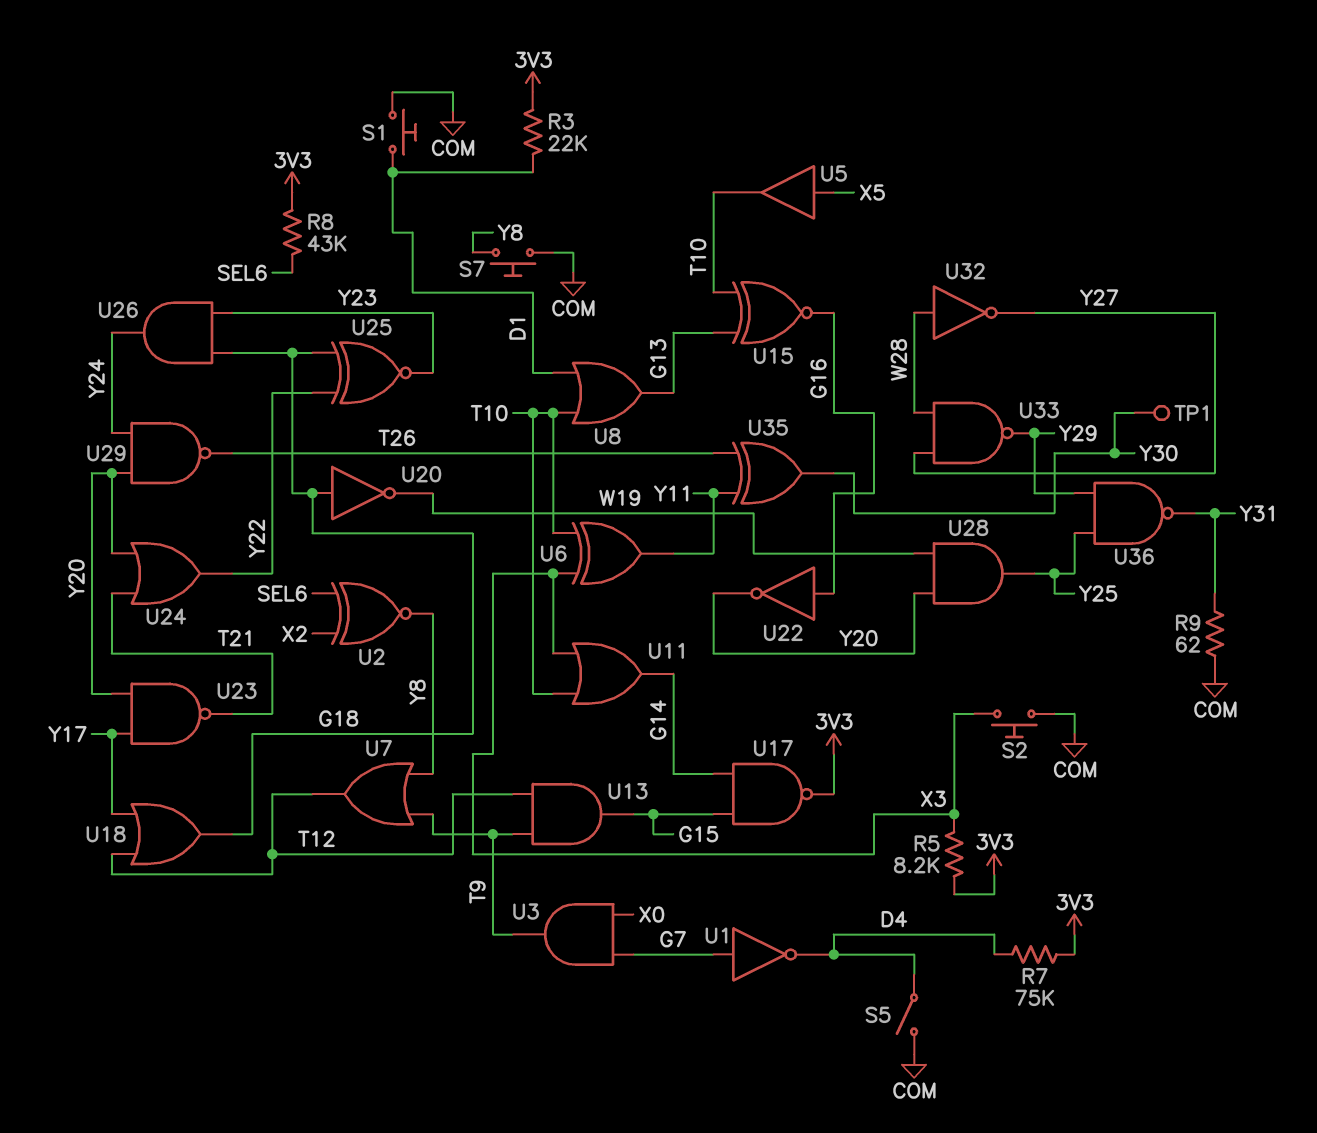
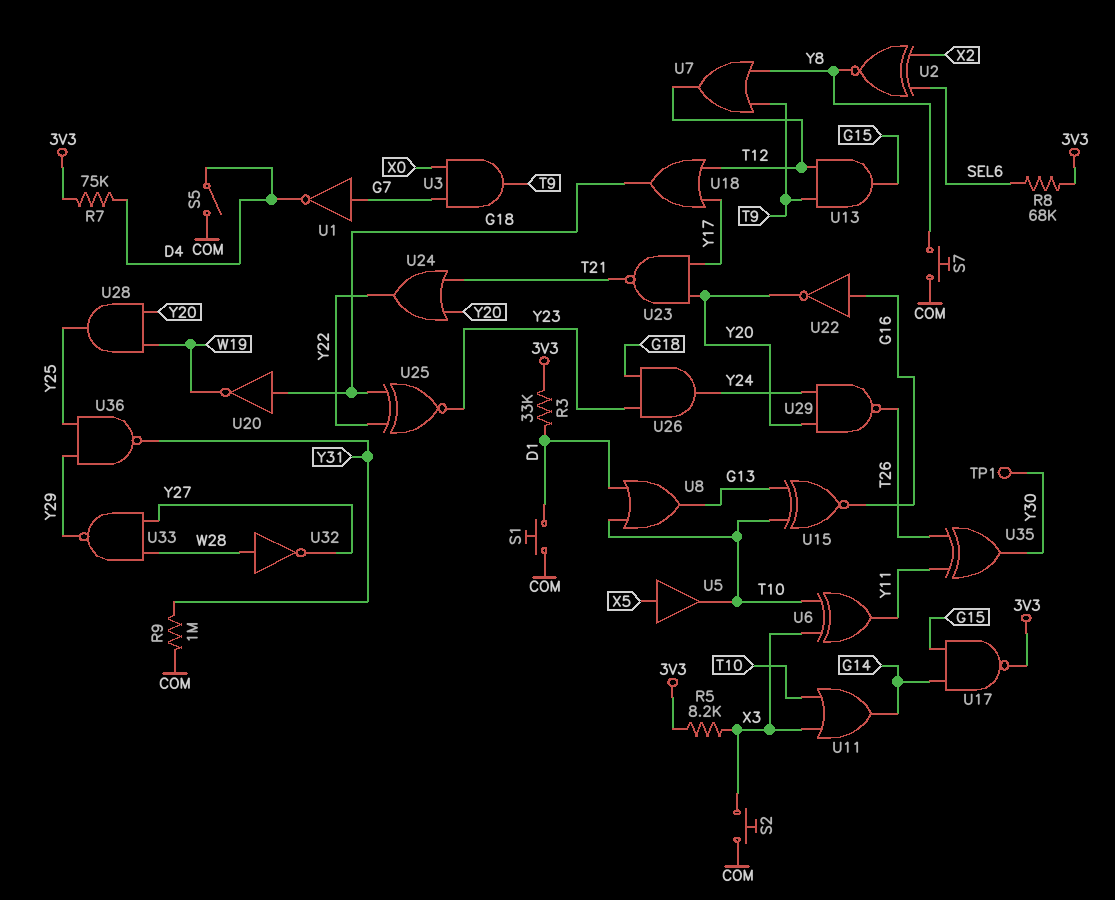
R3: 22k (3V3, D1) -> 33k (3V3, D1)
R8: 43k (3V3, SEL6) -> 68k (3V3, SEL6)
R9: 62 (COM, Y31) -> 1M (COM, Y31)

